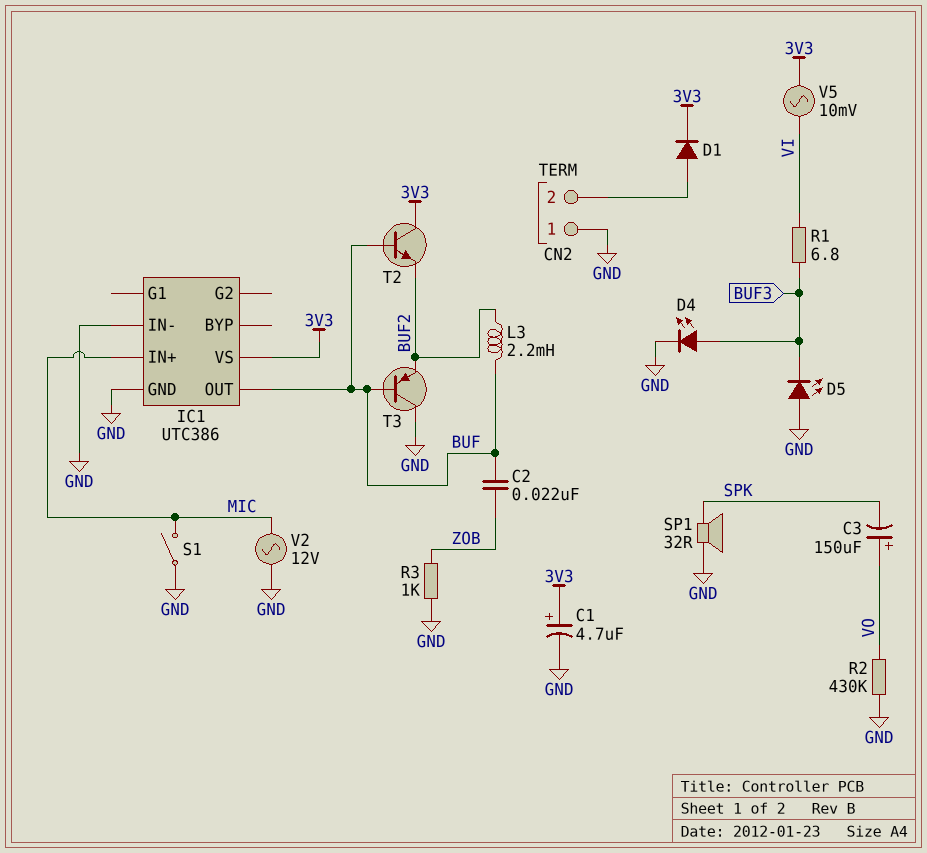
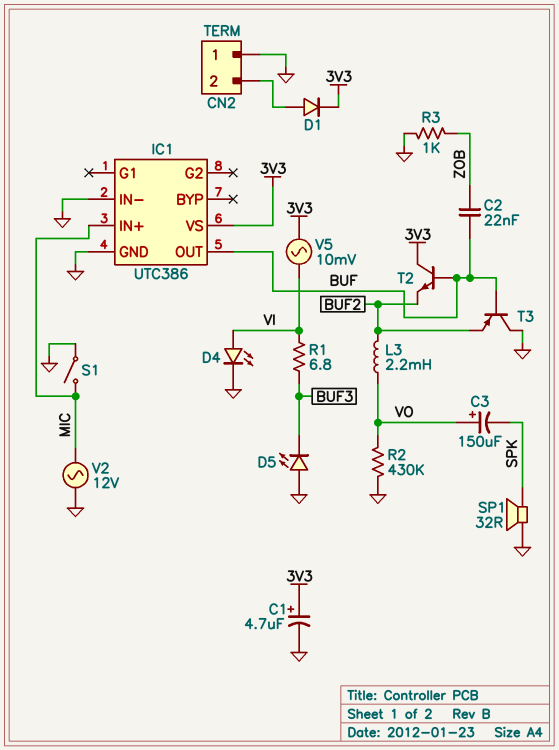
D4: LED (A BUF3, K GND) -> LED (A VI, K GND)
L3: 2.2mH (BUF, BUF2) -> 2.2mH (BUF2, VO)

